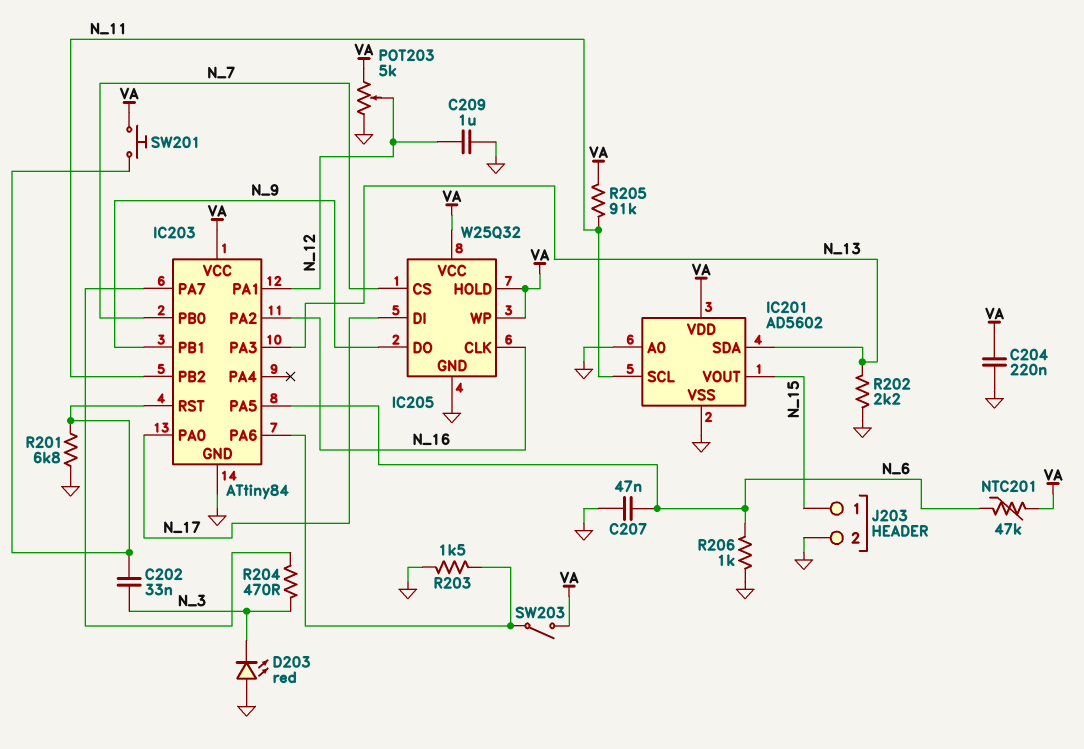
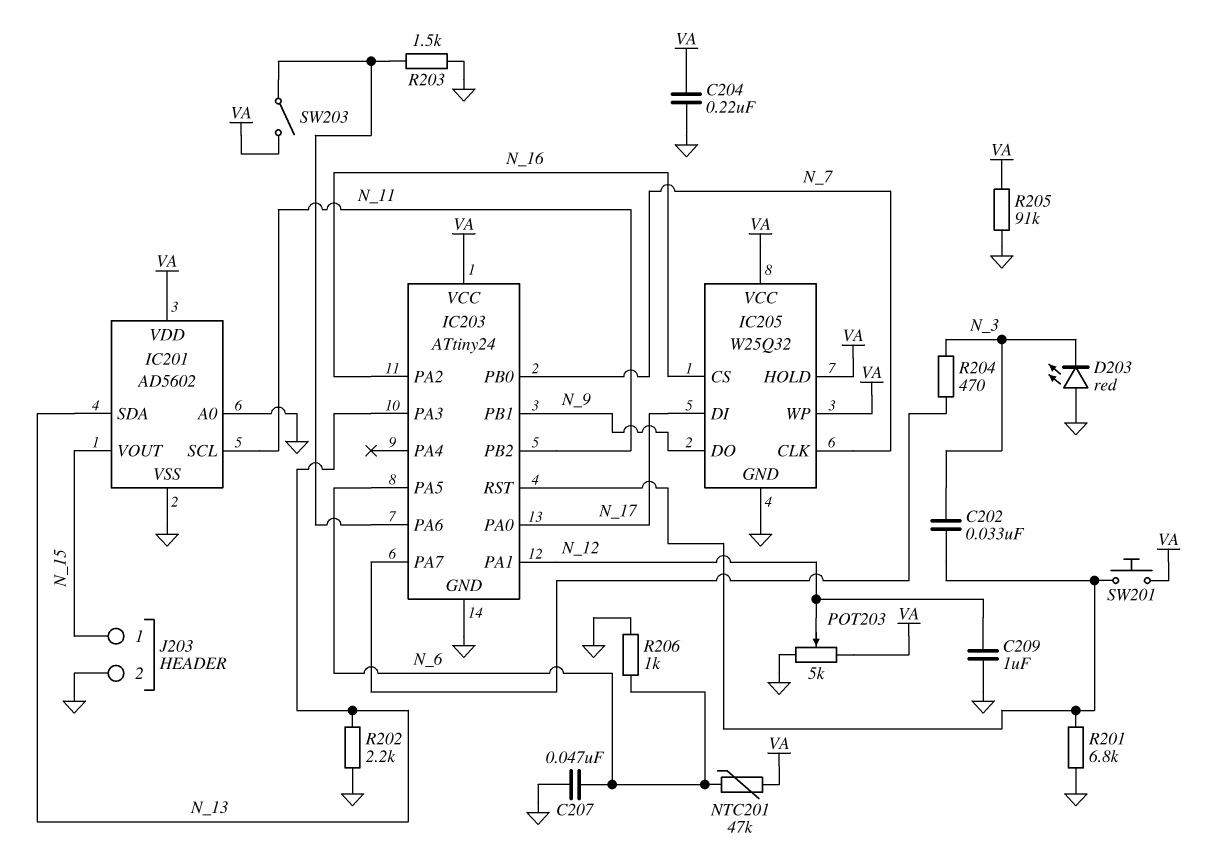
IC203: ATtiny84 -> ATtiny24
IC205 pin CLK: N_16 -> N_7
IC205 pin CS: N_7 -> N_16
R205: 91k (N_11, VA) -> 91k (GND, VA)

